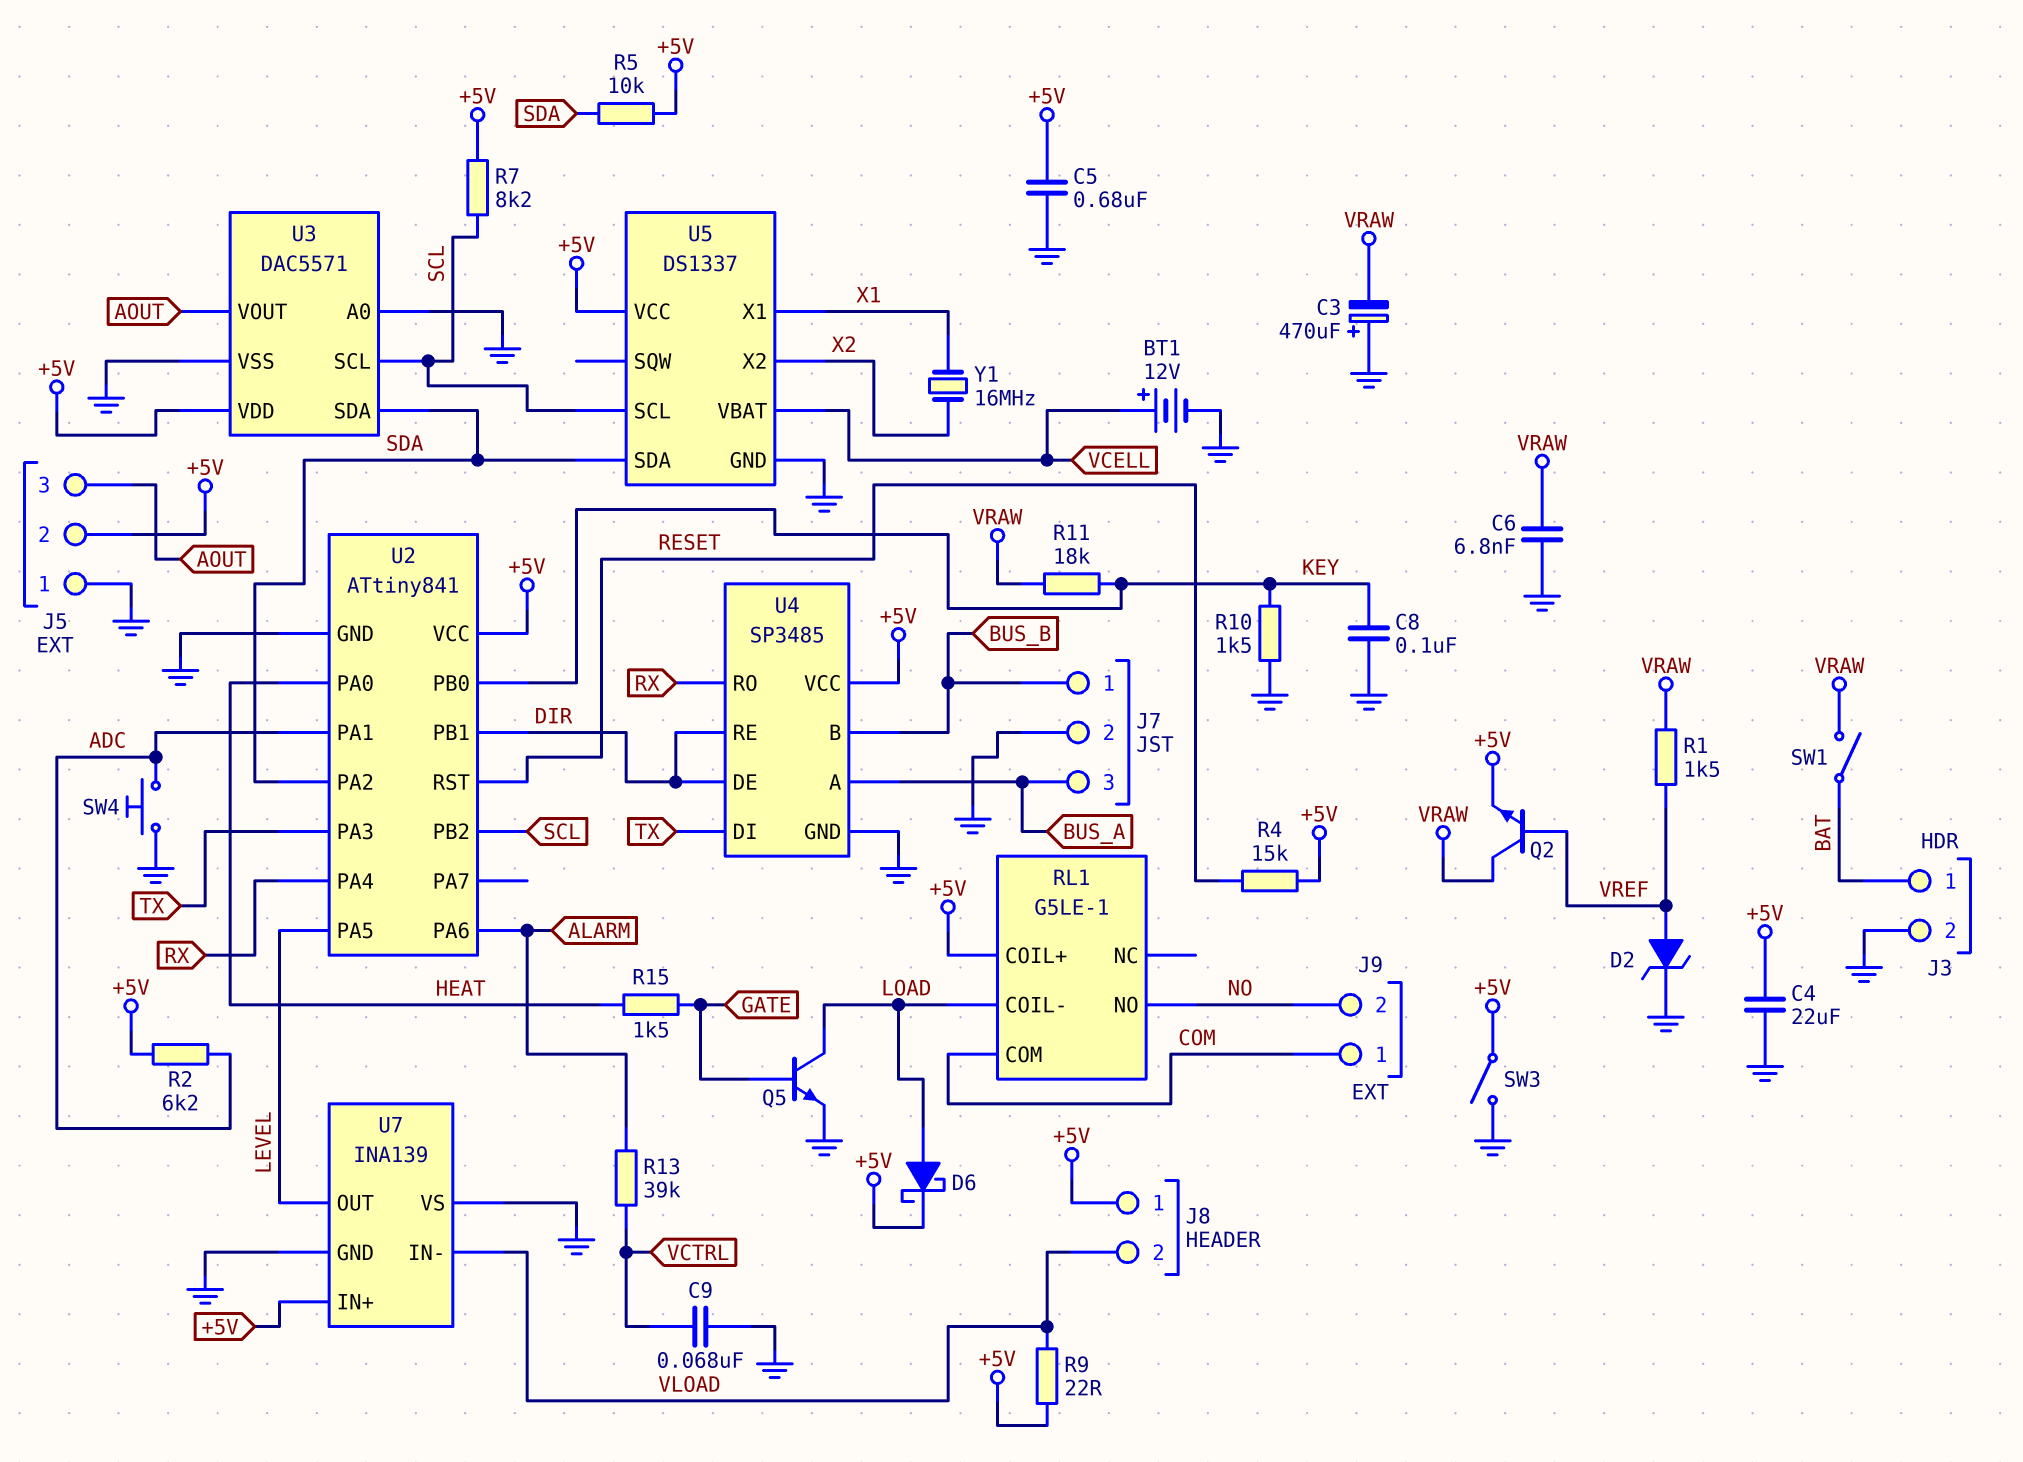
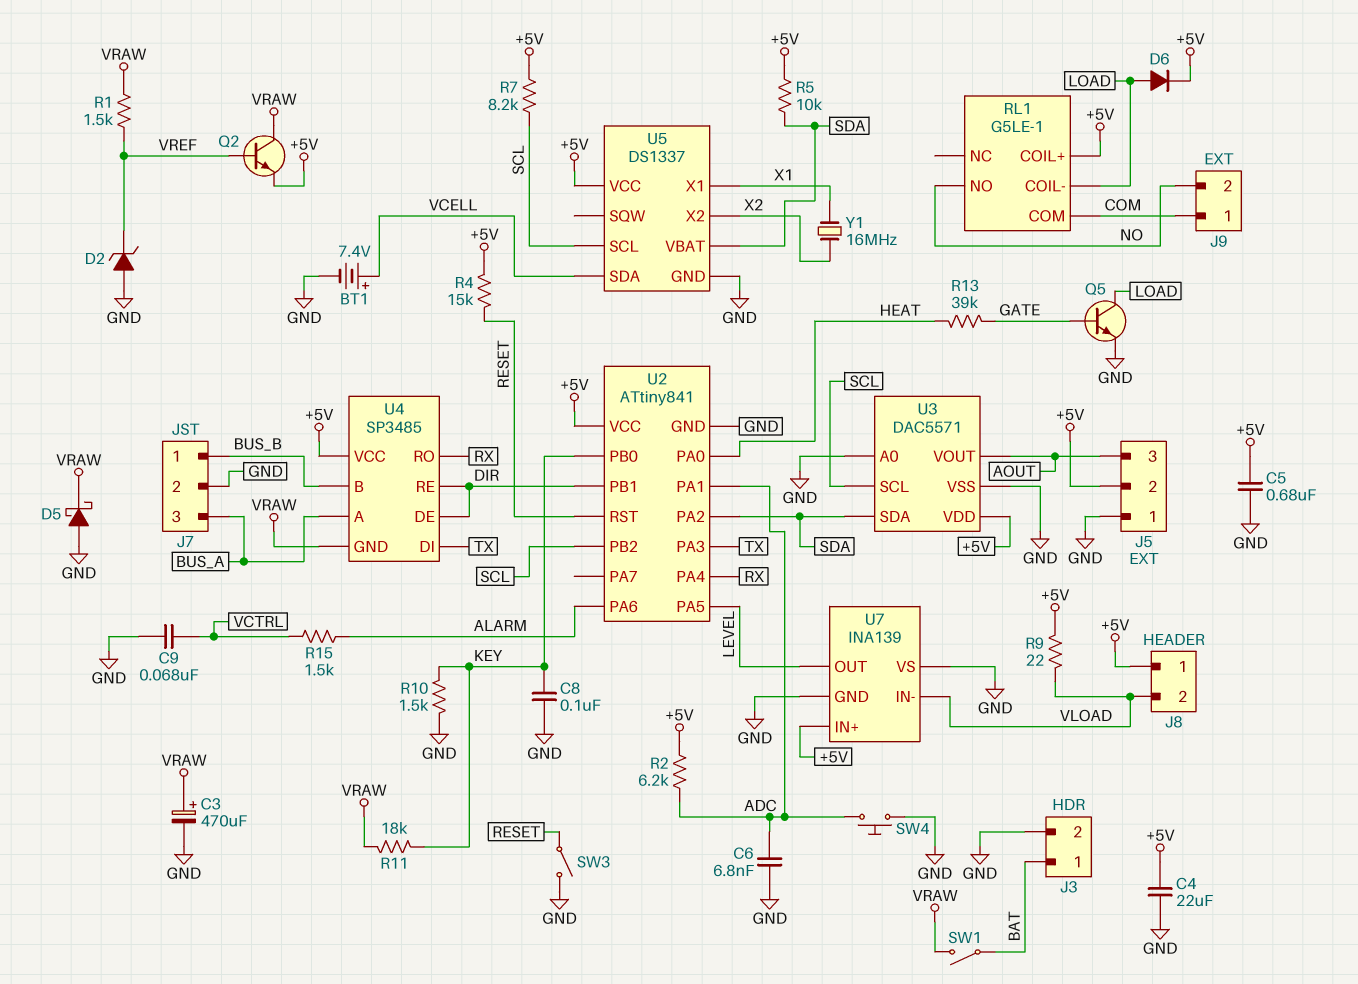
BT1: 12V (plus VCELL, minus GND) -> 7.4V (plus VCELL, minus GND)
C3: 470uF (plus GND, minus VRAW) -> 470uF (plus VRAW, minus GND)
C6: 6.8nF (GND, VRAW) -> 6.8nF (ADC, GND)
D2: zener (A VREF, K GND) -> zener (A GND, K VREF)
D5: none -> schottky (A GND, K VRAW)
D6: schottky (A LOAD, K +5V) -> diode (A LOAD, K +5V)
R13: 39k (ALARM, VCTRL) -> 39k (GATE, HEAT)
R15: 1.5k (GATE, HEAT) -> 1.5k (ALARM, VCTRL)
SW3: switch (+5V, GND) -> switch (GND, RESET)
U4 pin GND: GND -> VRAW
U5 pin SDA: SDA -> VCELL
U5 pin VBAT: VCELL -> SDA

